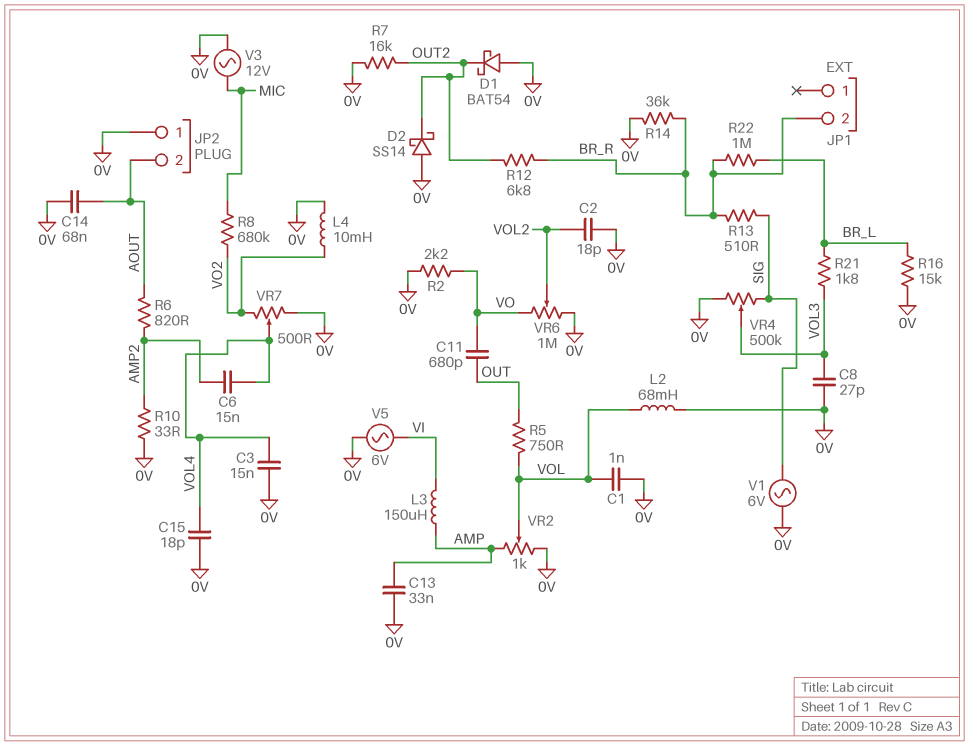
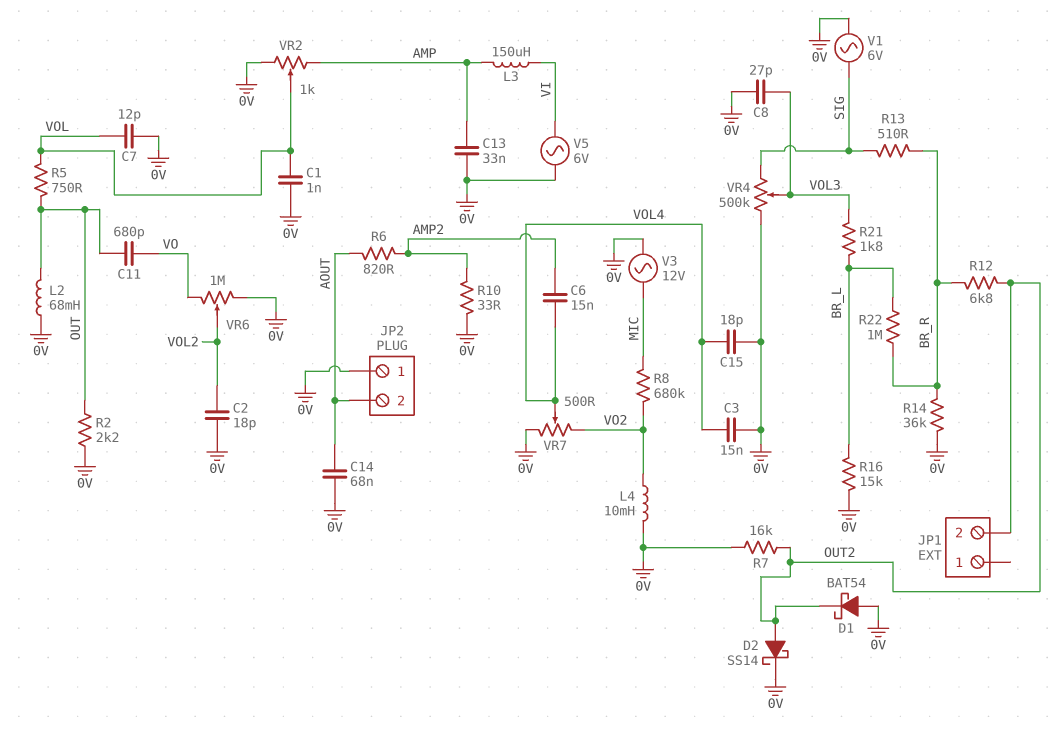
C7: none -> 12pF (0V, VOL)
D2: schottky SS14 (A 0V, K OUT2) -> schottky SS14 (A OUT2, K 0V)
JP1 pin 2: BR_R -> OUT2
L2: 68mH (0V, VOL) -> 68mH (0V, OUT)
R2: 2.2k (0V, VO) -> 2.2k (0V, OUT)

